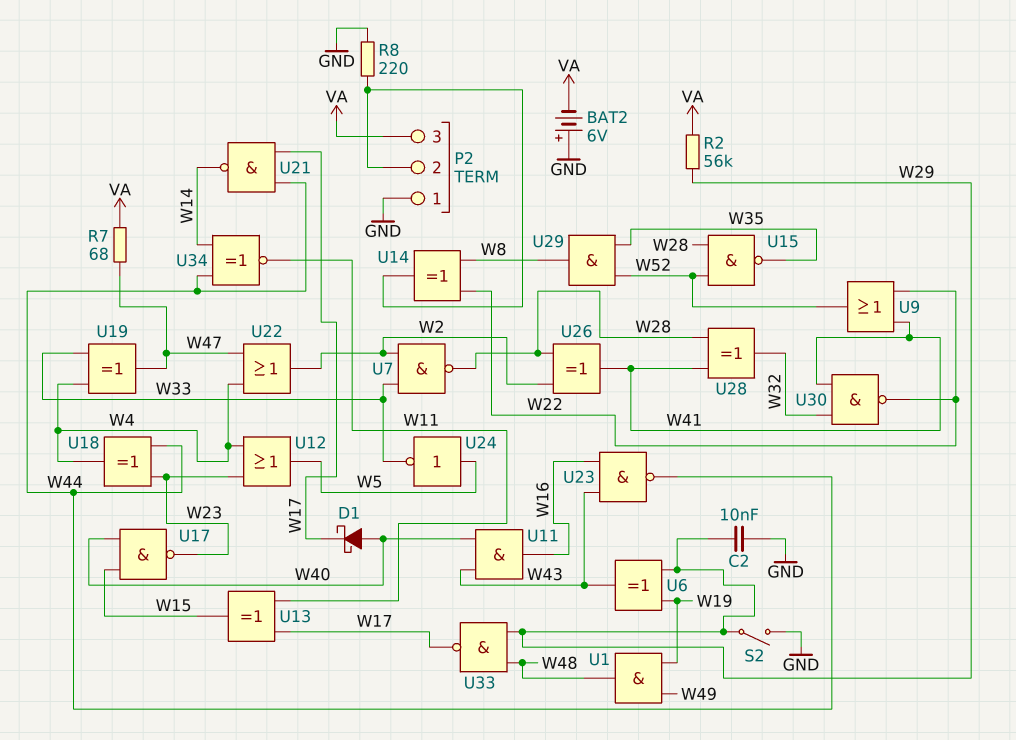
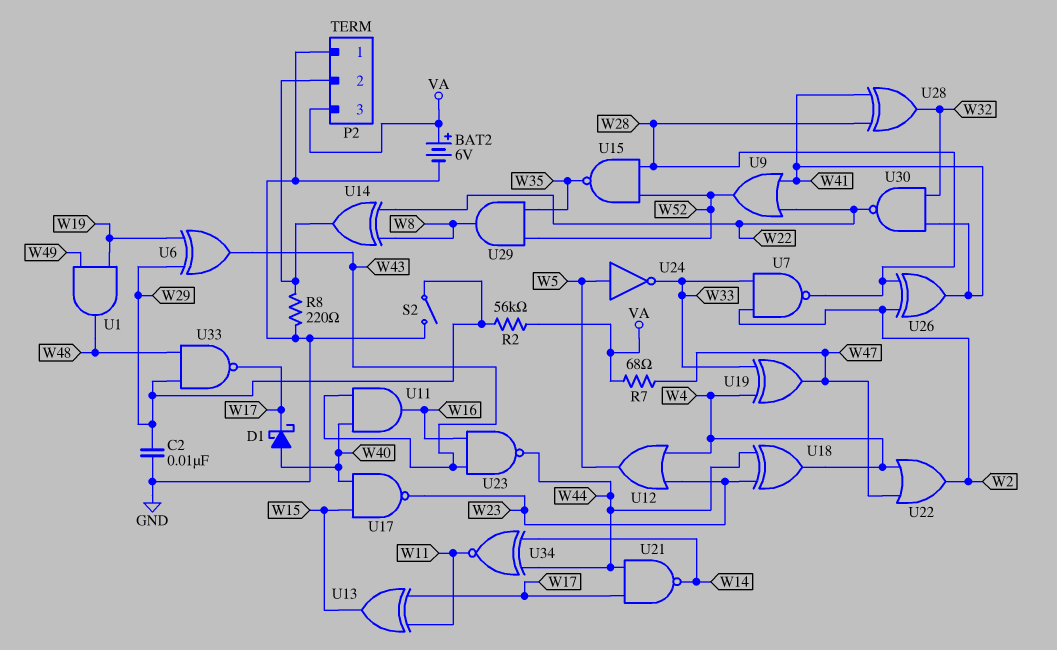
BAT2: 6V (plus GND, minus VA) -> 6V (plus VA, minus GND)

